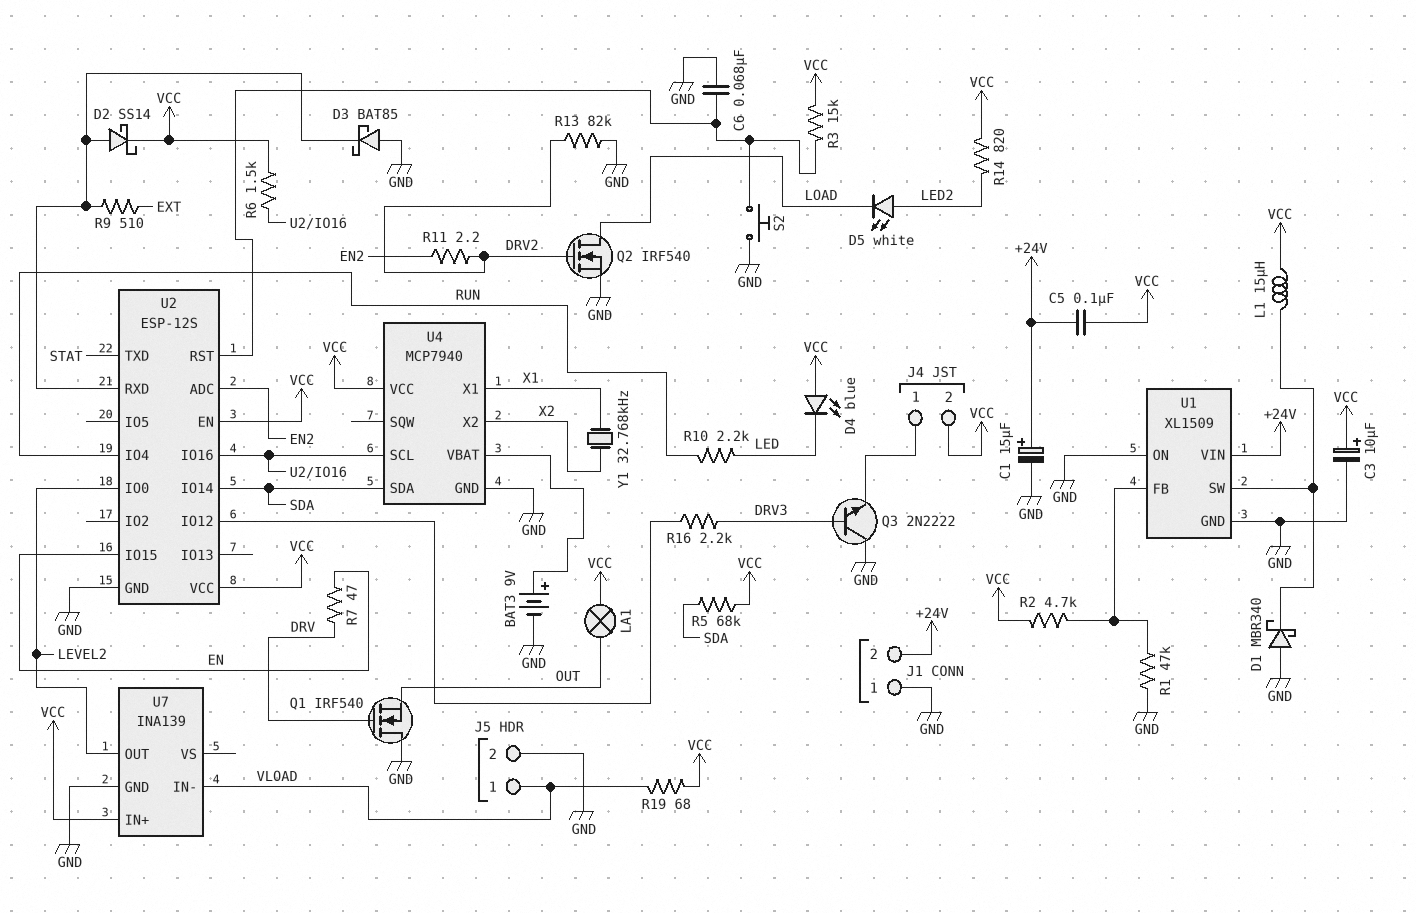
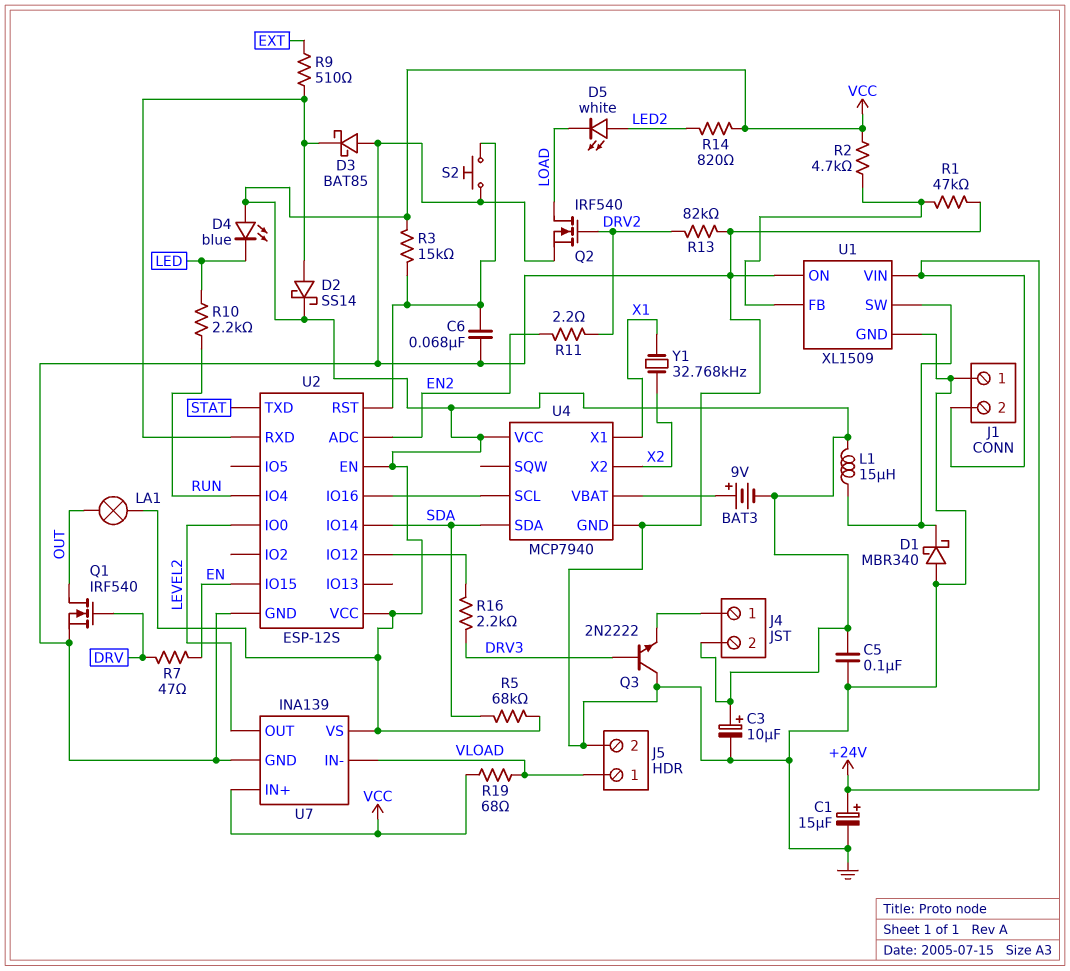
BAT3: 9V (plus U4/VBAT, minus GND) -> 9V (plus U4/VBAT, minus VCC)
C5: 100nF (+24V, VCC) -> 100nF (GND, VCC)
Q1: NMOS IRF540 (G DRV, D GND, S OUT) -> NMOS IRF540 (G DRV, D OUT, S GND)
R6: 1.5k (U2/IO16, VCC) -> none
U7 pin VS: none -> VCC

